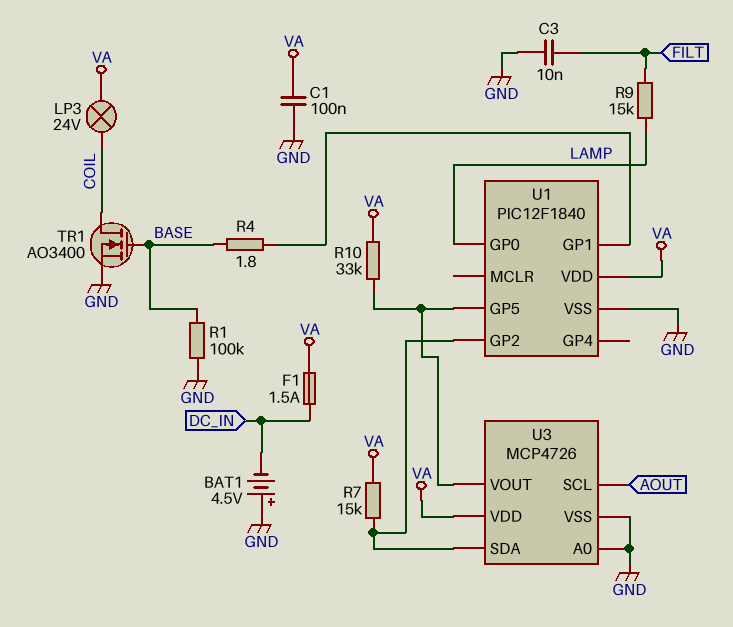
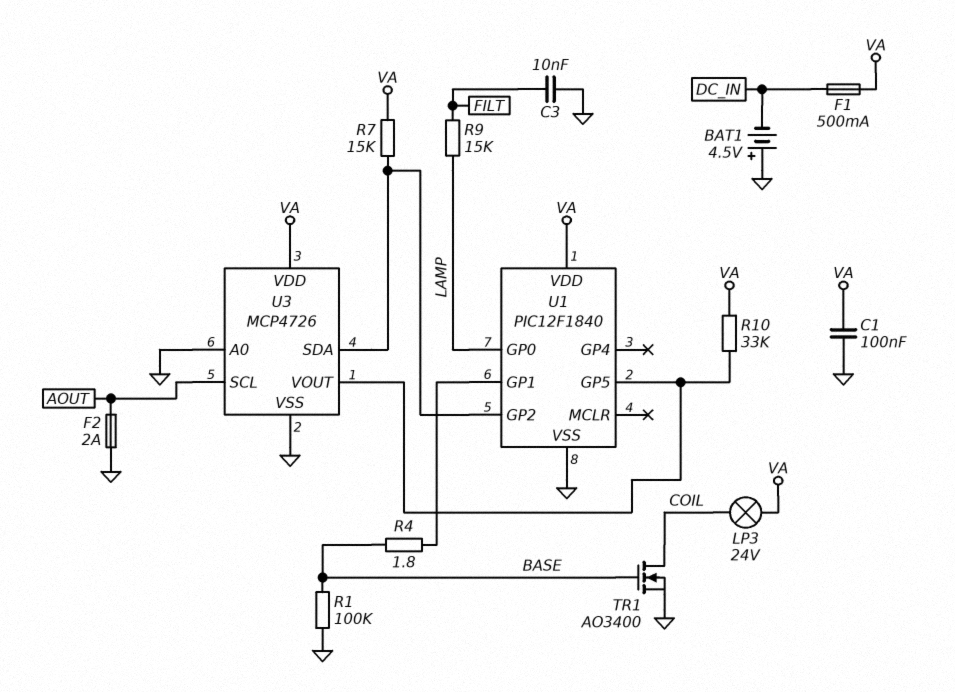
F1: 1.5A (DC_IN, VA) -> 500mA (DC_IN, VA)
F2: none -> 2A (AOUT, GND)

